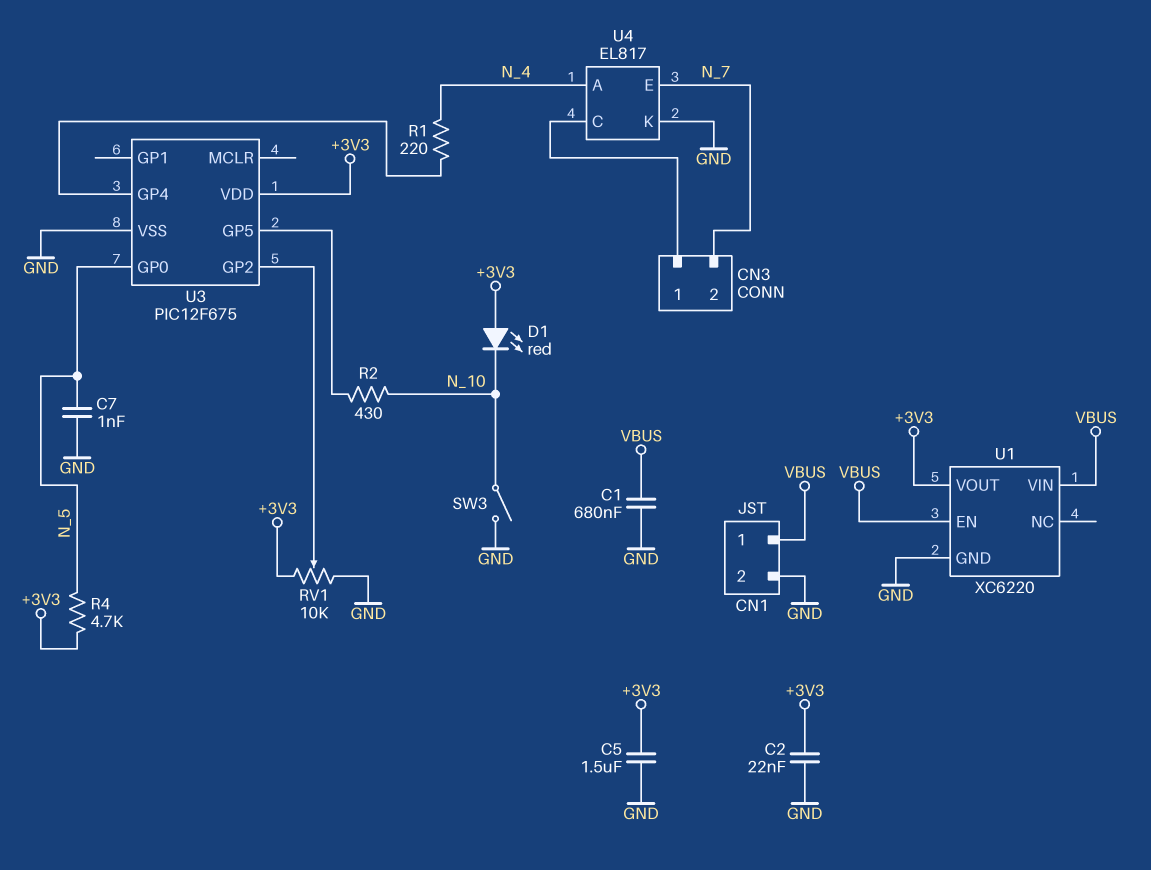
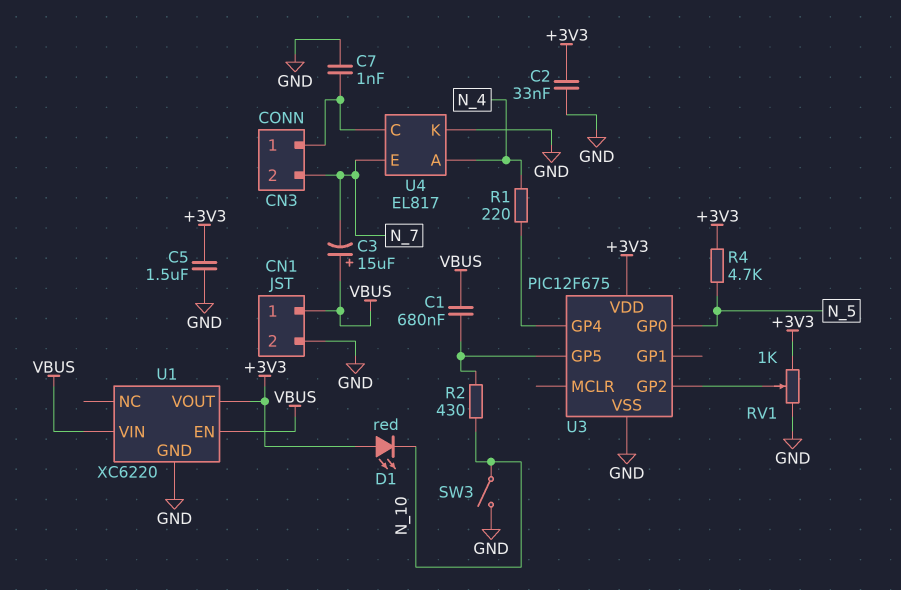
C1: 680nF (GND, VBUS) -> 680nF (U3/GP5, VBUS)
C2: 22nF (+3V3, GND) -> 33nF (+3V3, GND)
C3: none -> 15uF (plus VBUS, minus N_7)
C7: 1nF (GND, N_5) -> 1nF (CN3/1, GND)
RV1: 10k (+3V3, GND, wiper U3/GP2) -> 1k (+3V3, GND, wiper U3/GP2)

